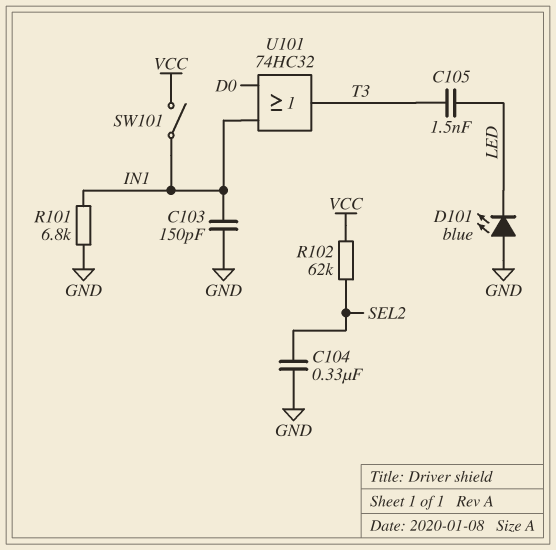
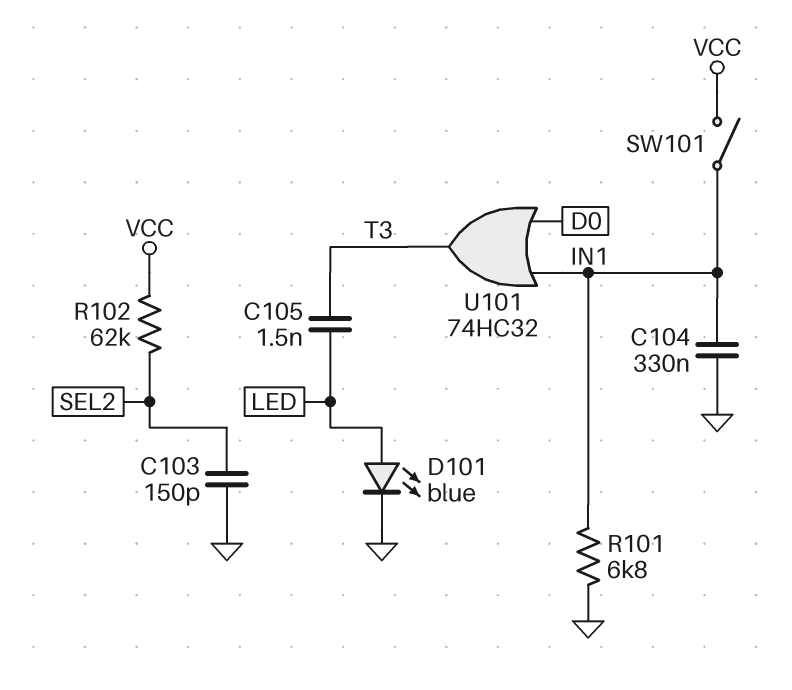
C103: 150pF (GND, IN1) -> 150pF (GND, SEL2)
C104: 330nF (GND, SEL2) -> 330nF (GND, IN1)
D101: LED blue (A GND, K LED) -> LED blue (A LED, K GND)

